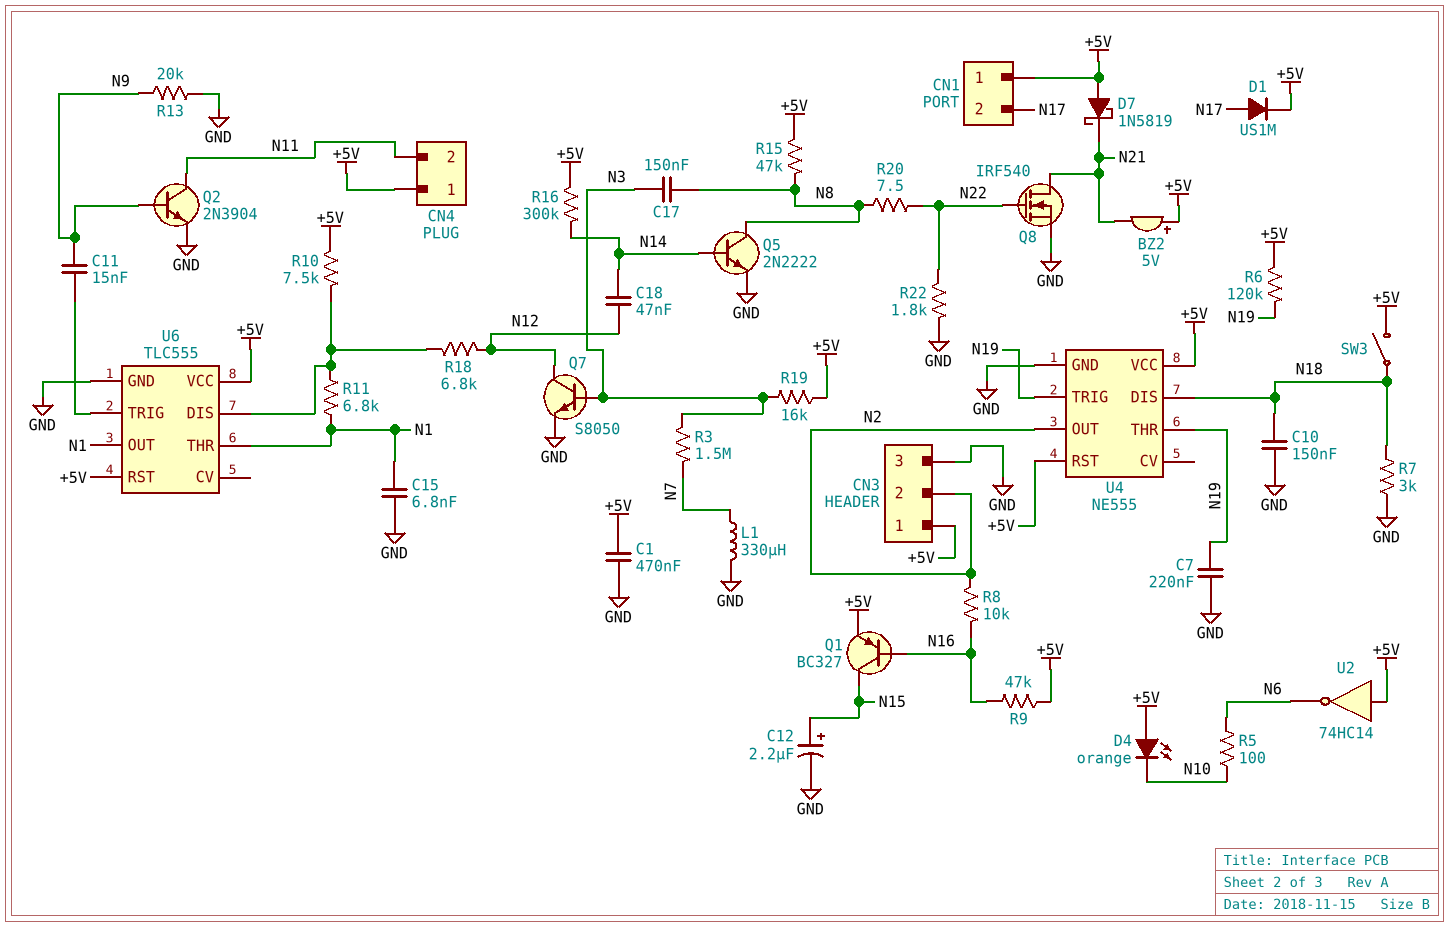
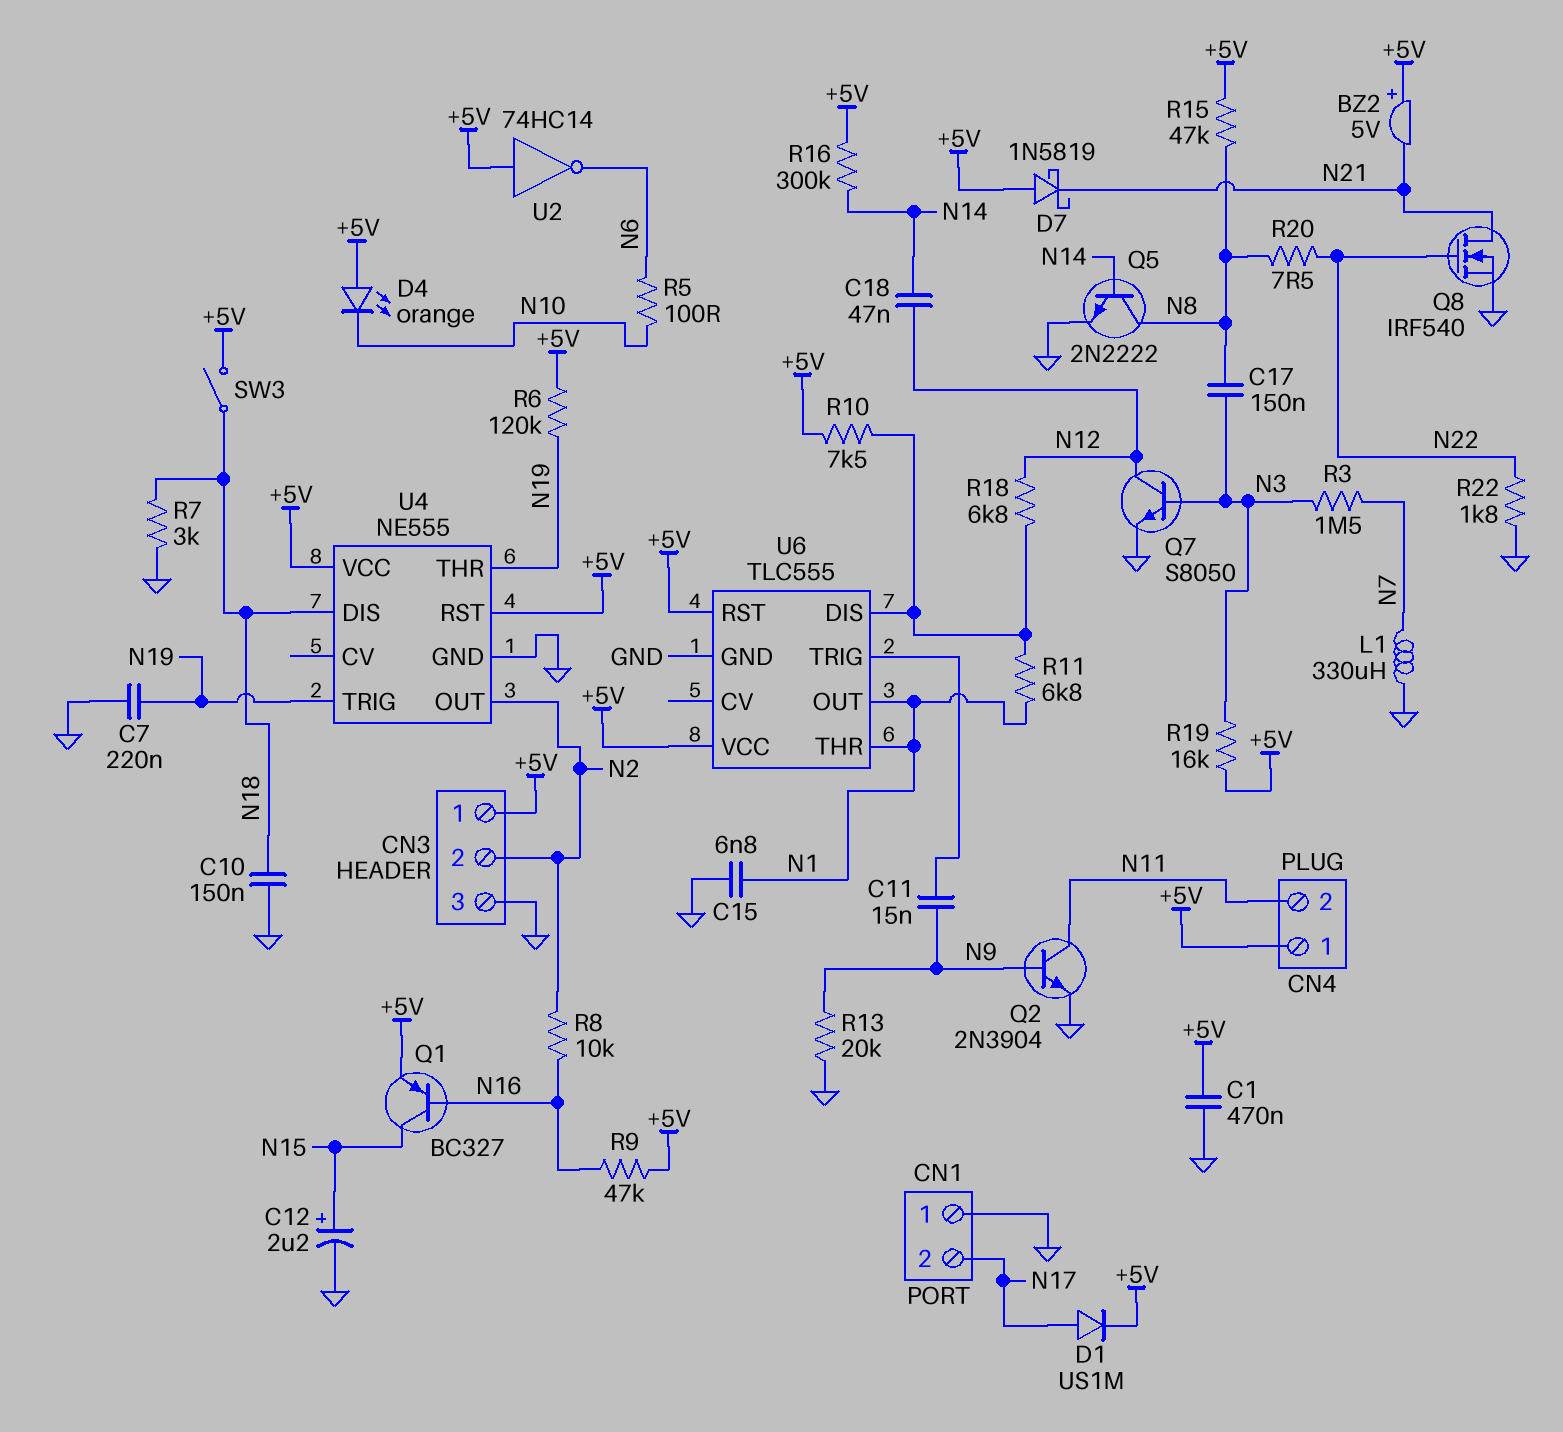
CN1 pin 1: +5V -> GND

